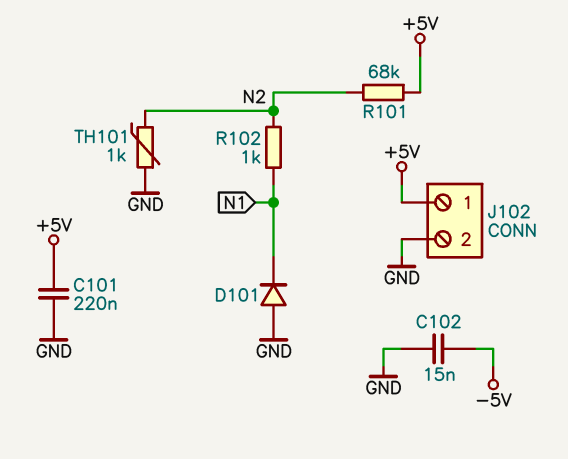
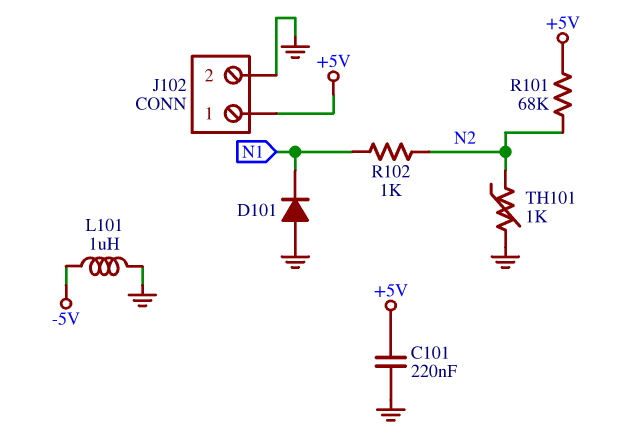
C102: 15nF (-5V, GND) -> none
L101: none -> 1uH (-5V, GND)

